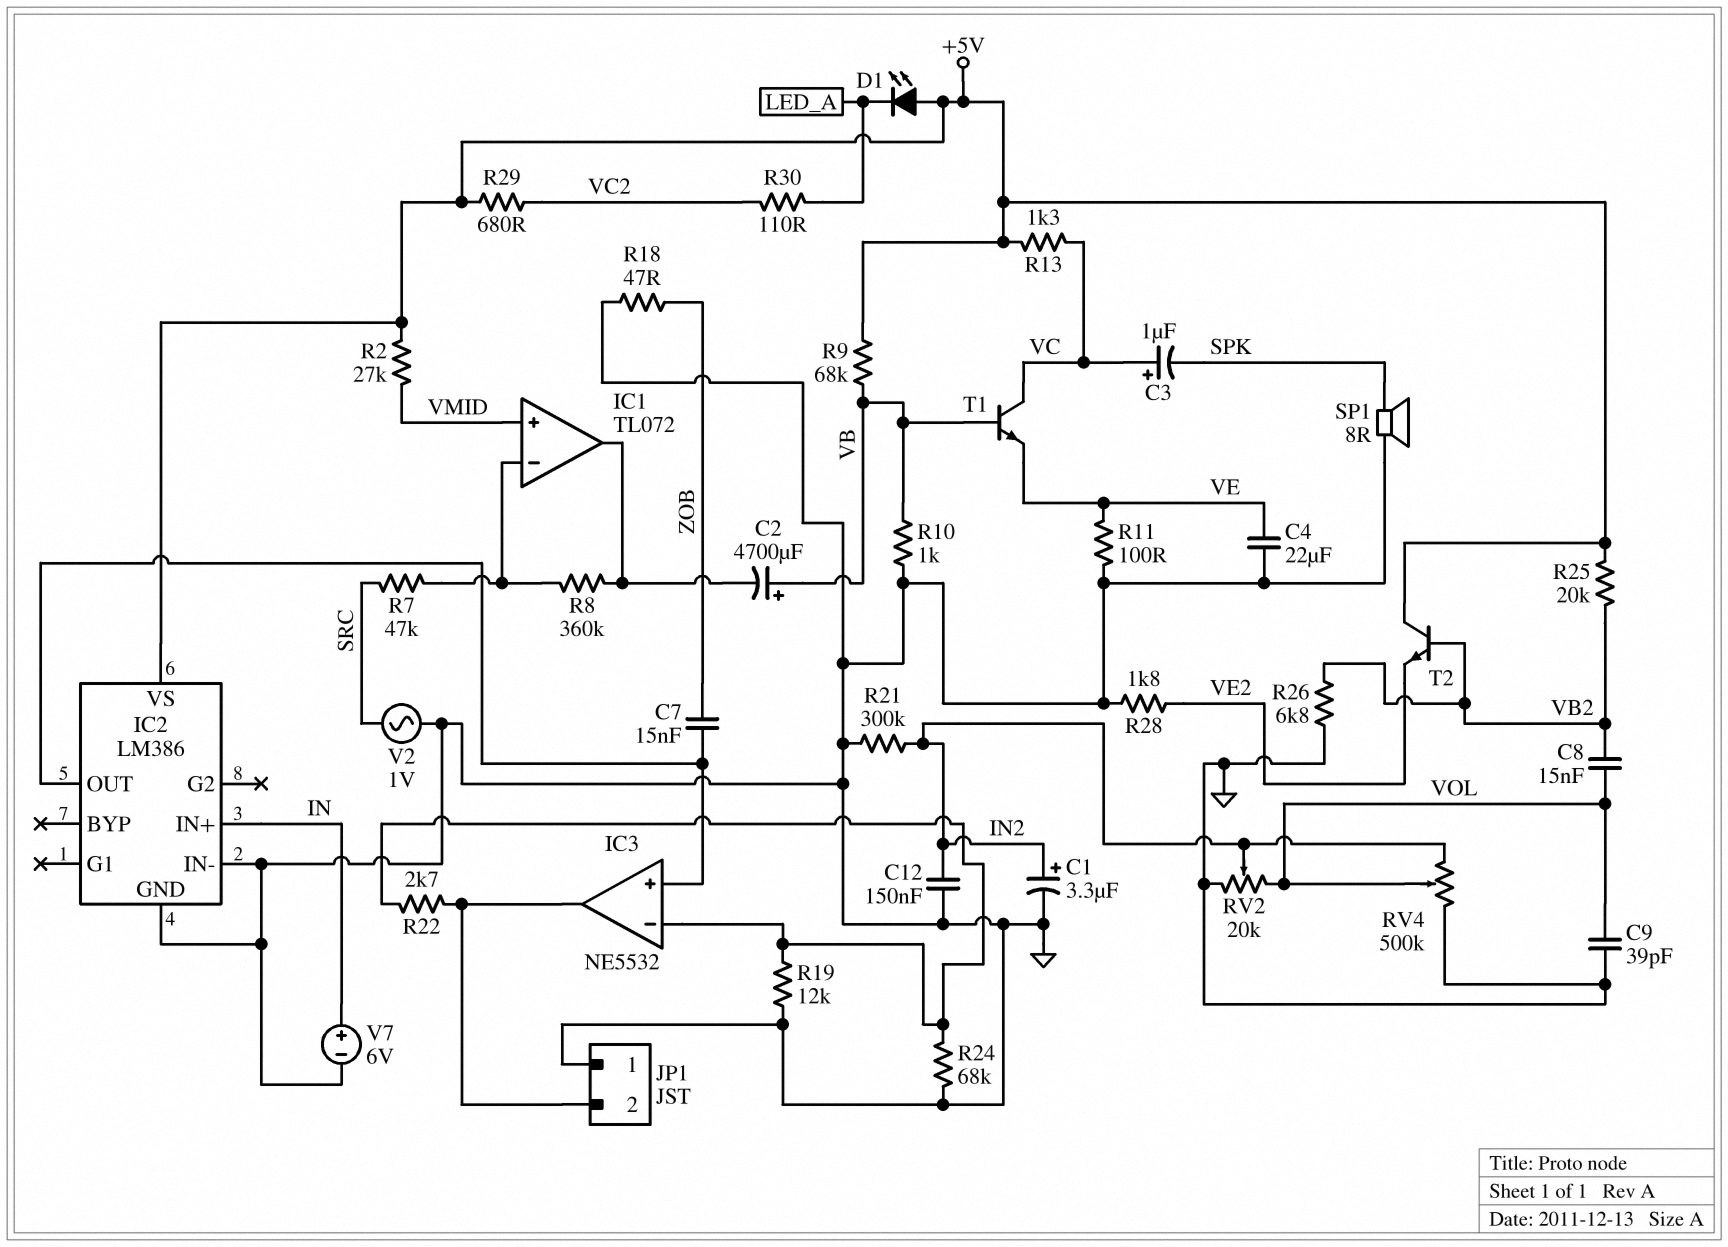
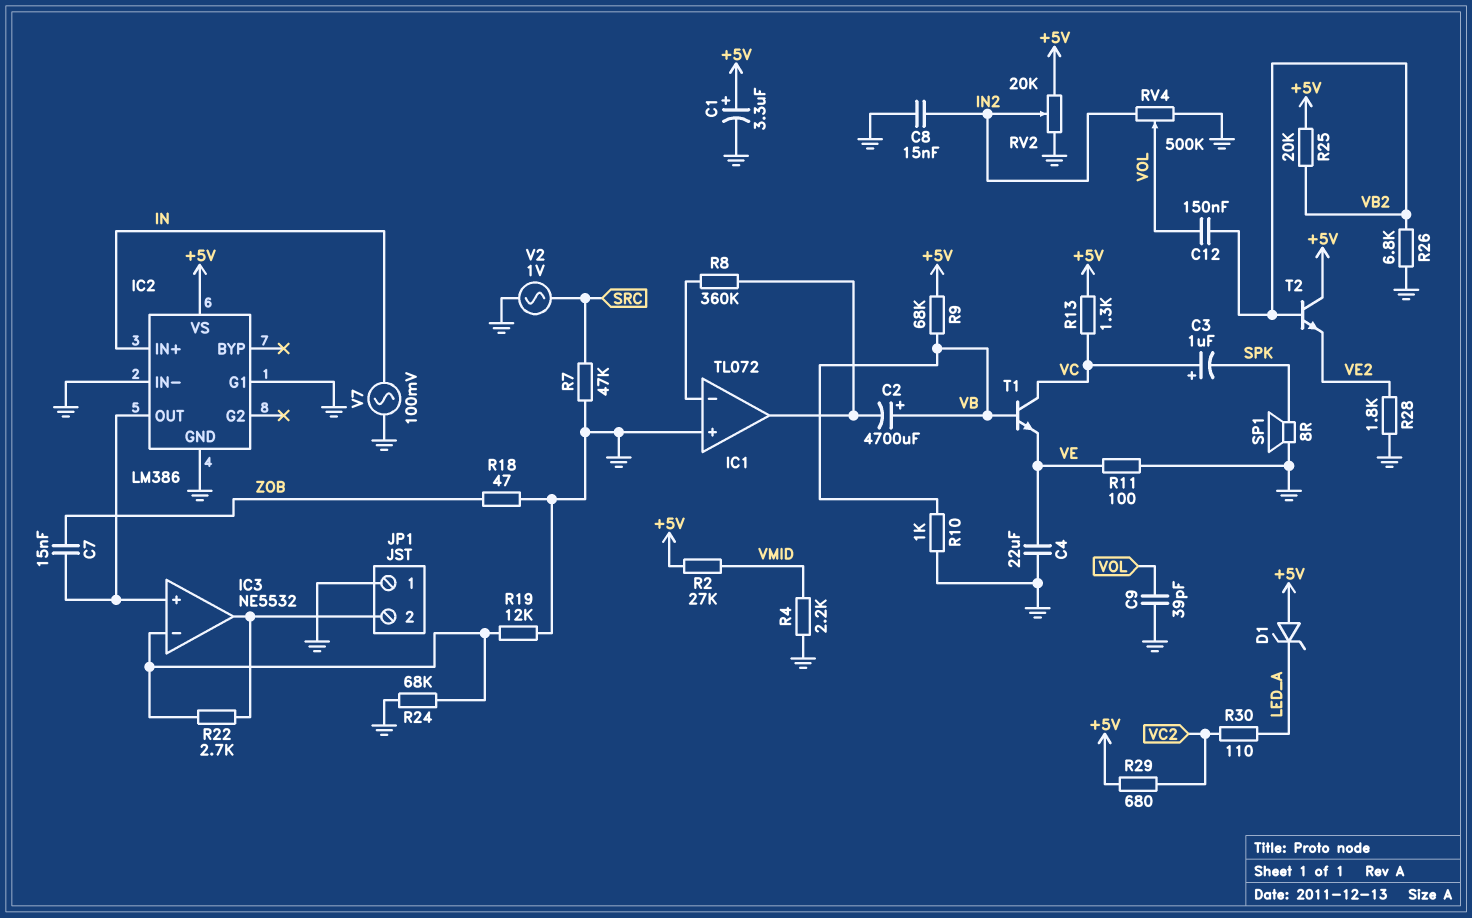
C1: 3.3uF (plus IN2, minus GND) -> 3.3uF (plus +5V, minus GND)
C8: 15nF (VB2, VOL) -> 15nF (GND, IN2)
C12: 150nF (GND, IN2) -> 150nF (VB2, VOL)
D1: LED (A +5V, K LED_A) -> zener (A +5V, K LED_A)
IC1 pin in+: VMID -> GND
IC2 pin G1: none -> GND
R4: none -> 2.2k (GND, VMID)
R7: 47k (IC1/in-, SRC) -> 47k (GND, SRC)
R21: 300k (GND, IN2) -> none
RV2: 20k (GND, VOL, wiper IN2) -> 20k (+5V, GND, wiper IN2)
V7: 6V (plus IN, minus GND) -> AC 100mV (GND, IN)

